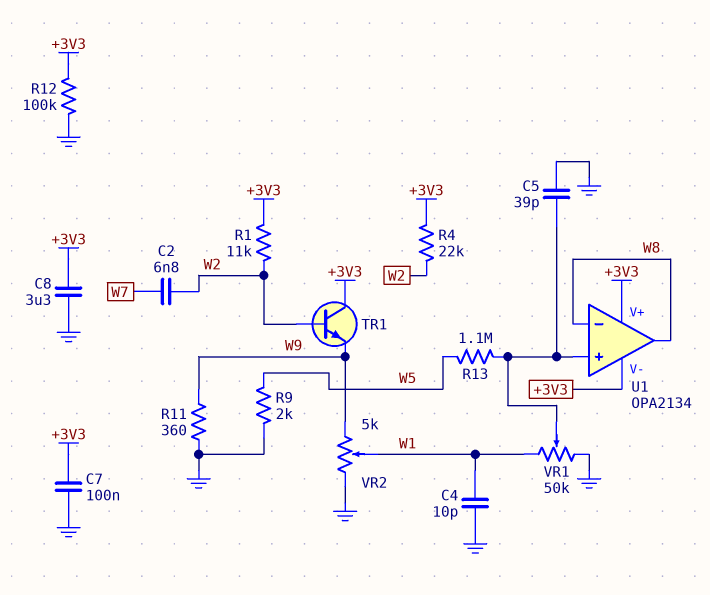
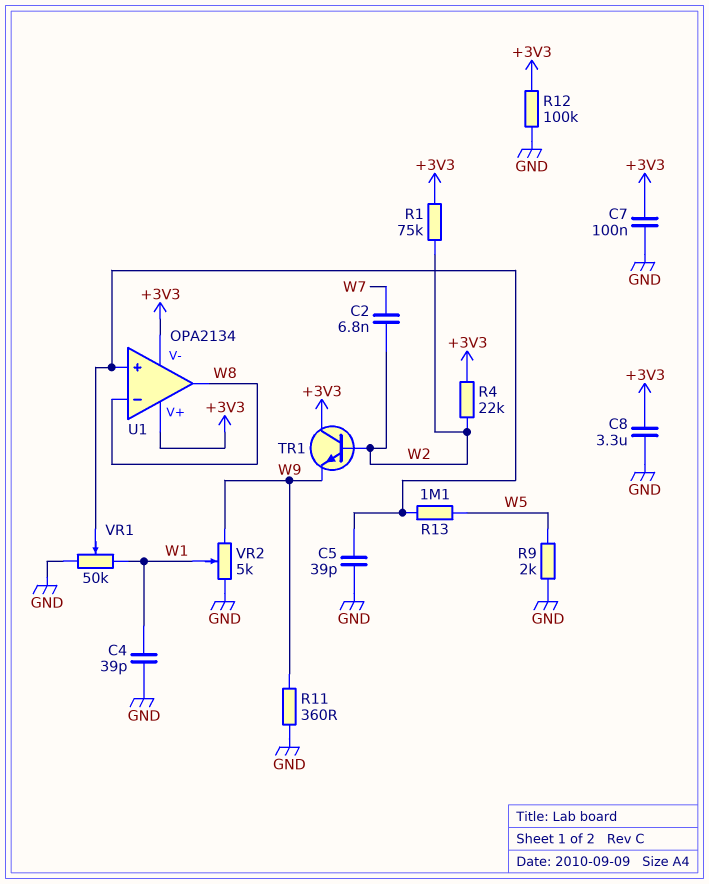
C4: 10pF (GND, W1) -> 39pF (GND, W1)
R1: 11k (+3V3, W2) -> 75k (+3V3, W2)

